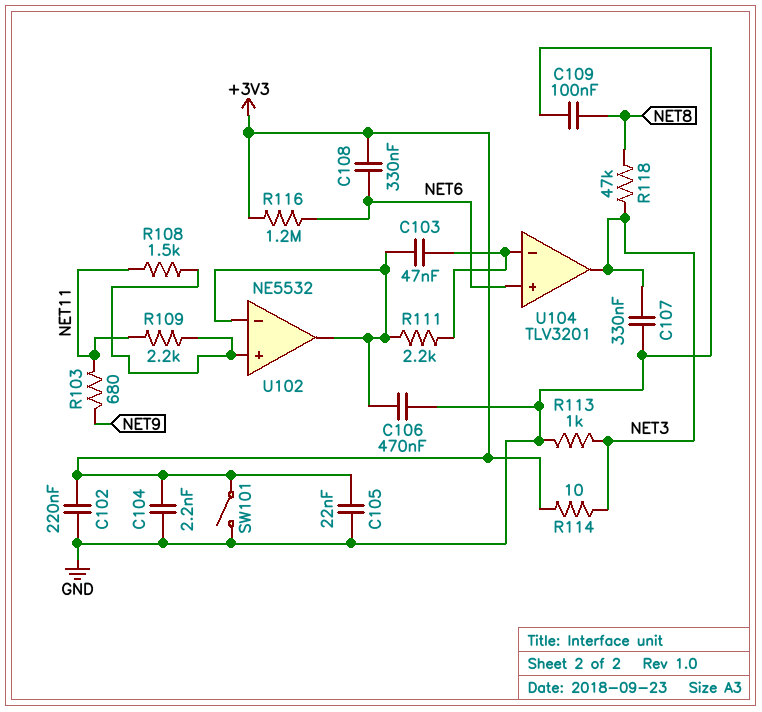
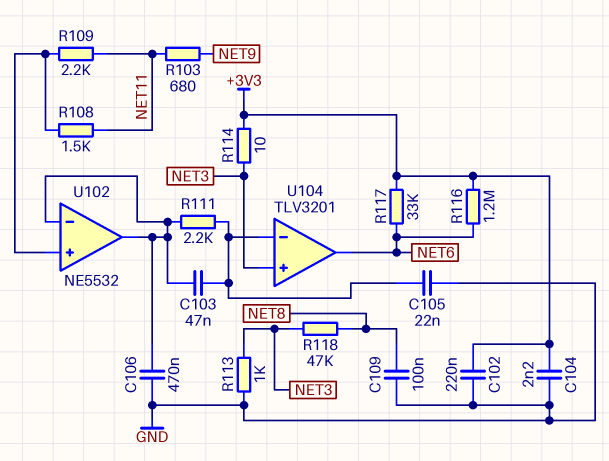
C105: 22nF (+3V3, GND) -> 22nF (GND, U104/in-)
C107: 330nF (GND, NET3) -> none
C108: 330nF (+3V3, NET6) -> none
R117: none -> 33k (+3V3, NET6)
SW101: switch (+3V3, GND) -> none
U104 pin in+: NET6 -> NET3
U104 pin out: NET3 -> NET6

